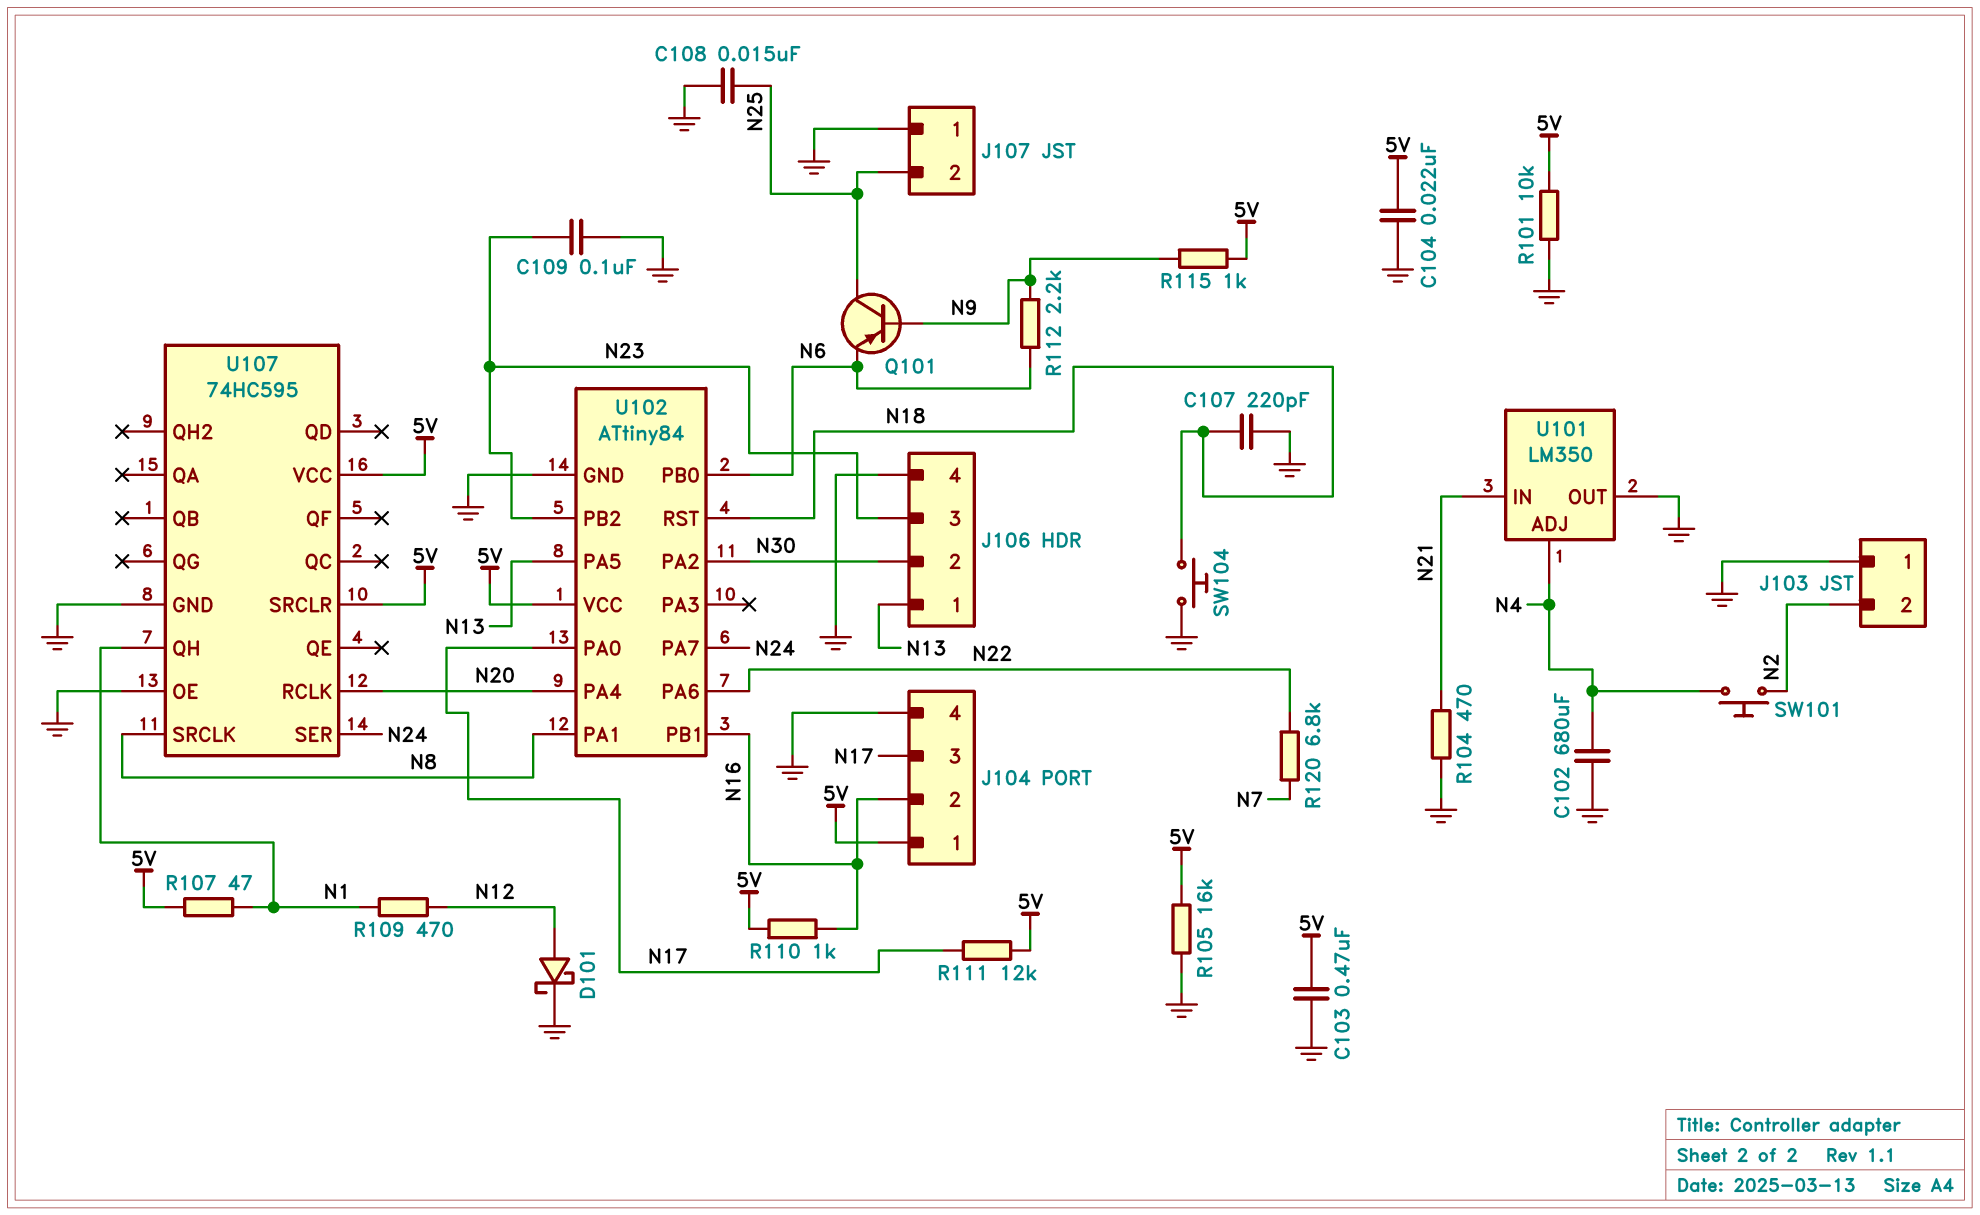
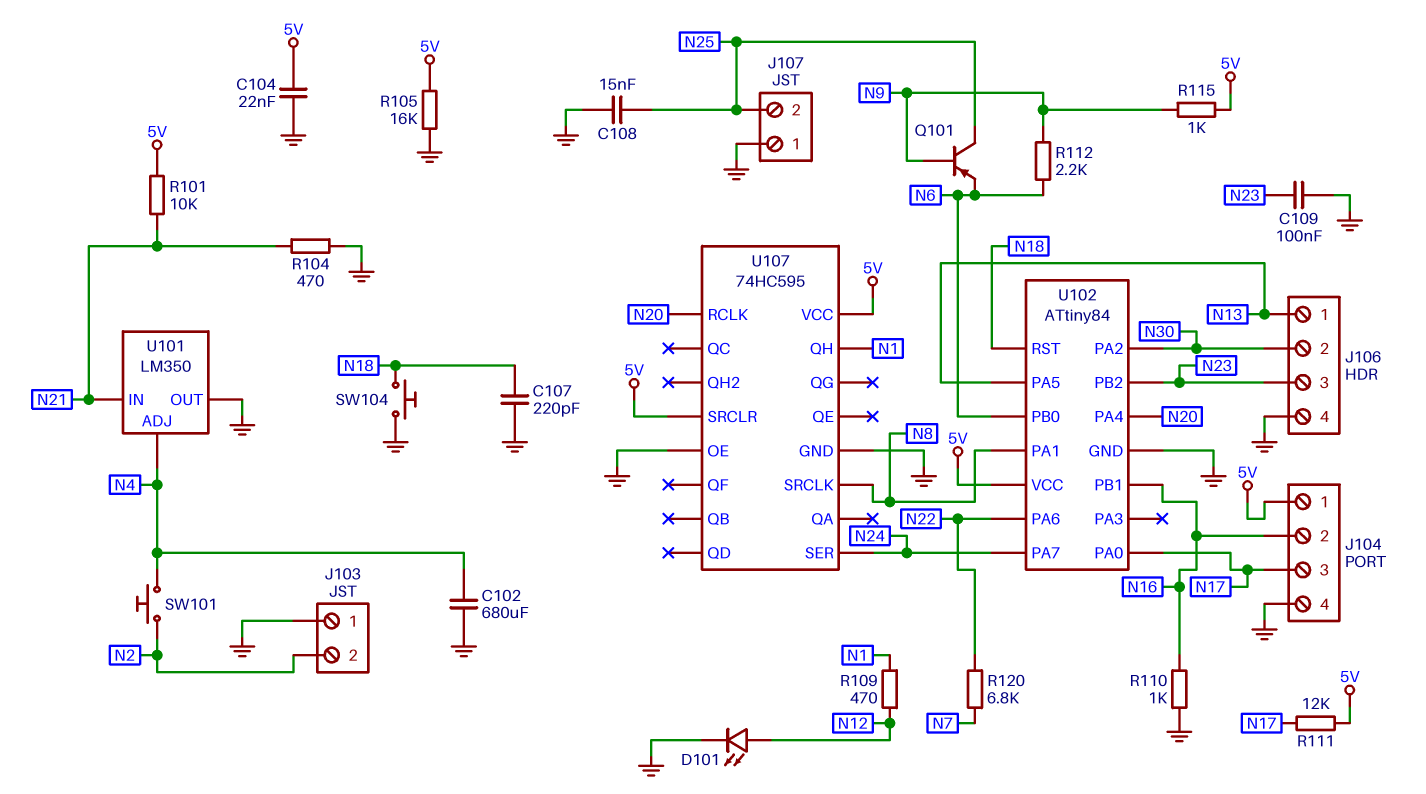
C103: 470nF (5V, GND) -> none
D101: schottky (A N12, K GND) -> LED (A N12, K GND)
R101: 10k (5V, GND) -> 10k (5V, N21)
R107: 47 (5V, N1) -> none
R110: 1k (5V, N16) -> 1k (GND, N16)

